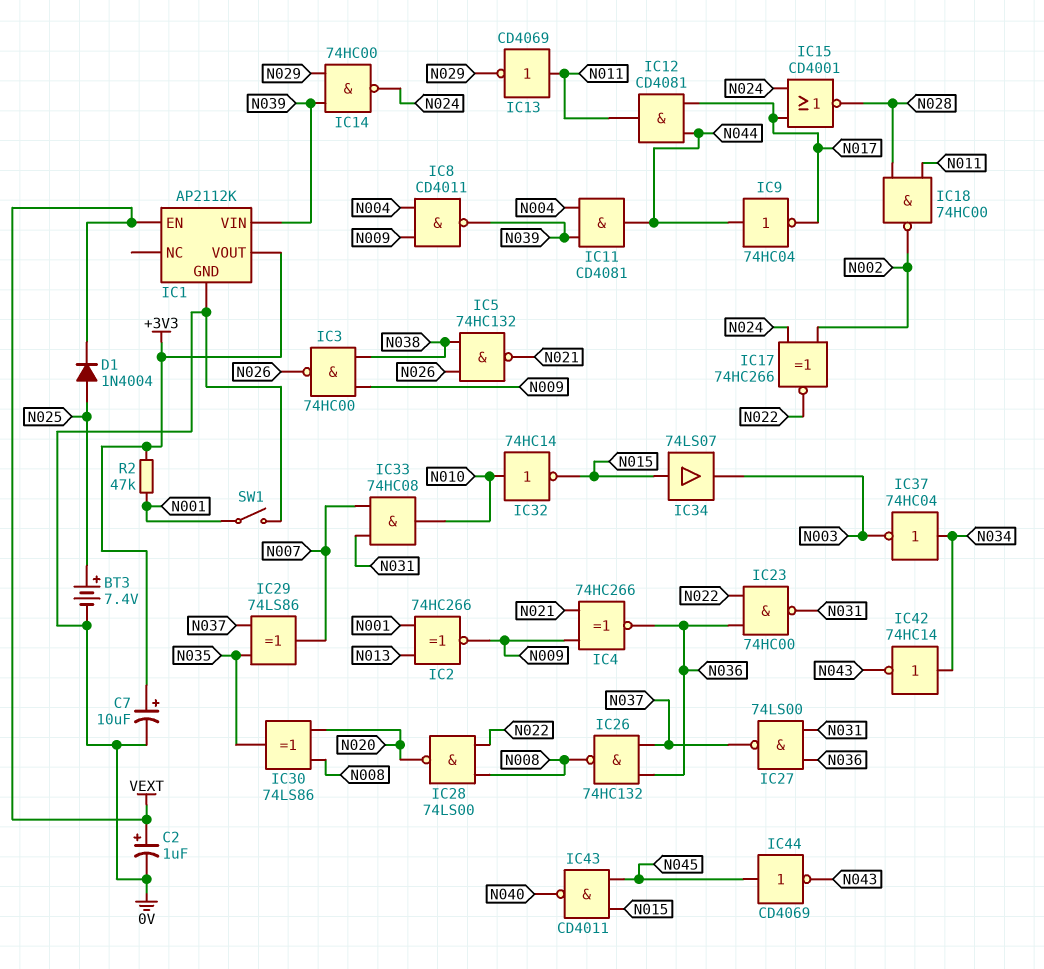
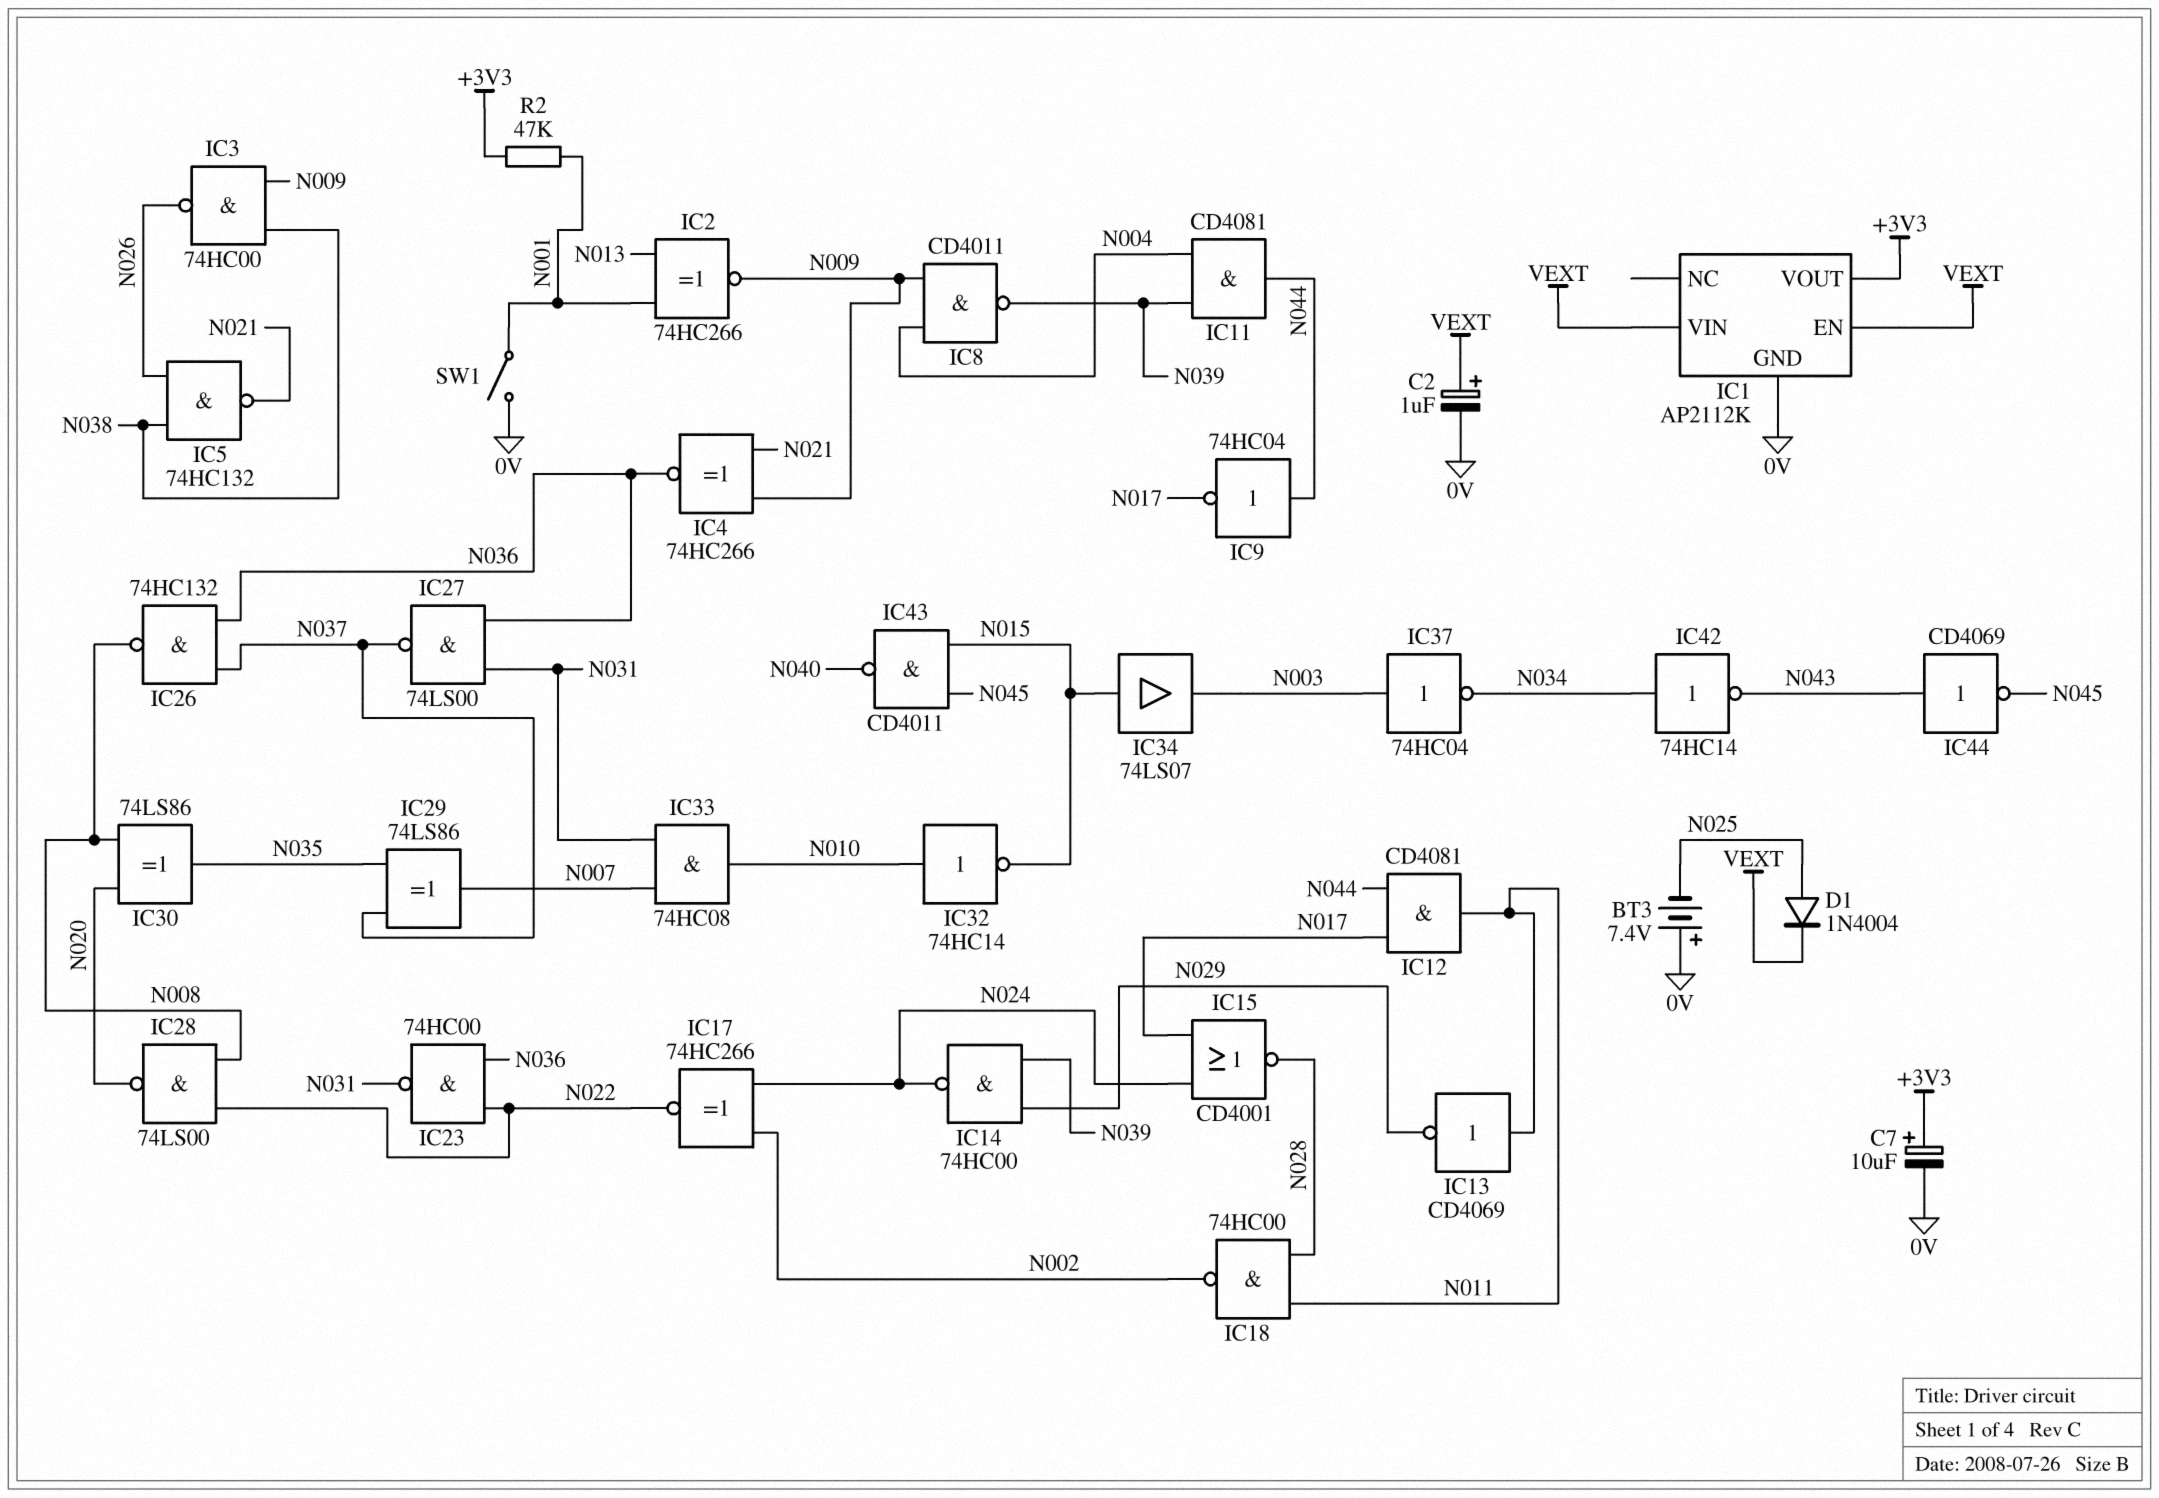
BT3: 7.4V (plus N025, minus 0V) -> 7.4V (plus 0V, minus N025)
IC1 pin VIN: N039 -> VEXT
IC37: NOT 74HC04 (in N034, out N003) -> NOT 74HC04 (in N003, out N034)
IC44: NOT CD4069 (in N045, out N043) -> NOT CD4069 (in N043, out N045)

